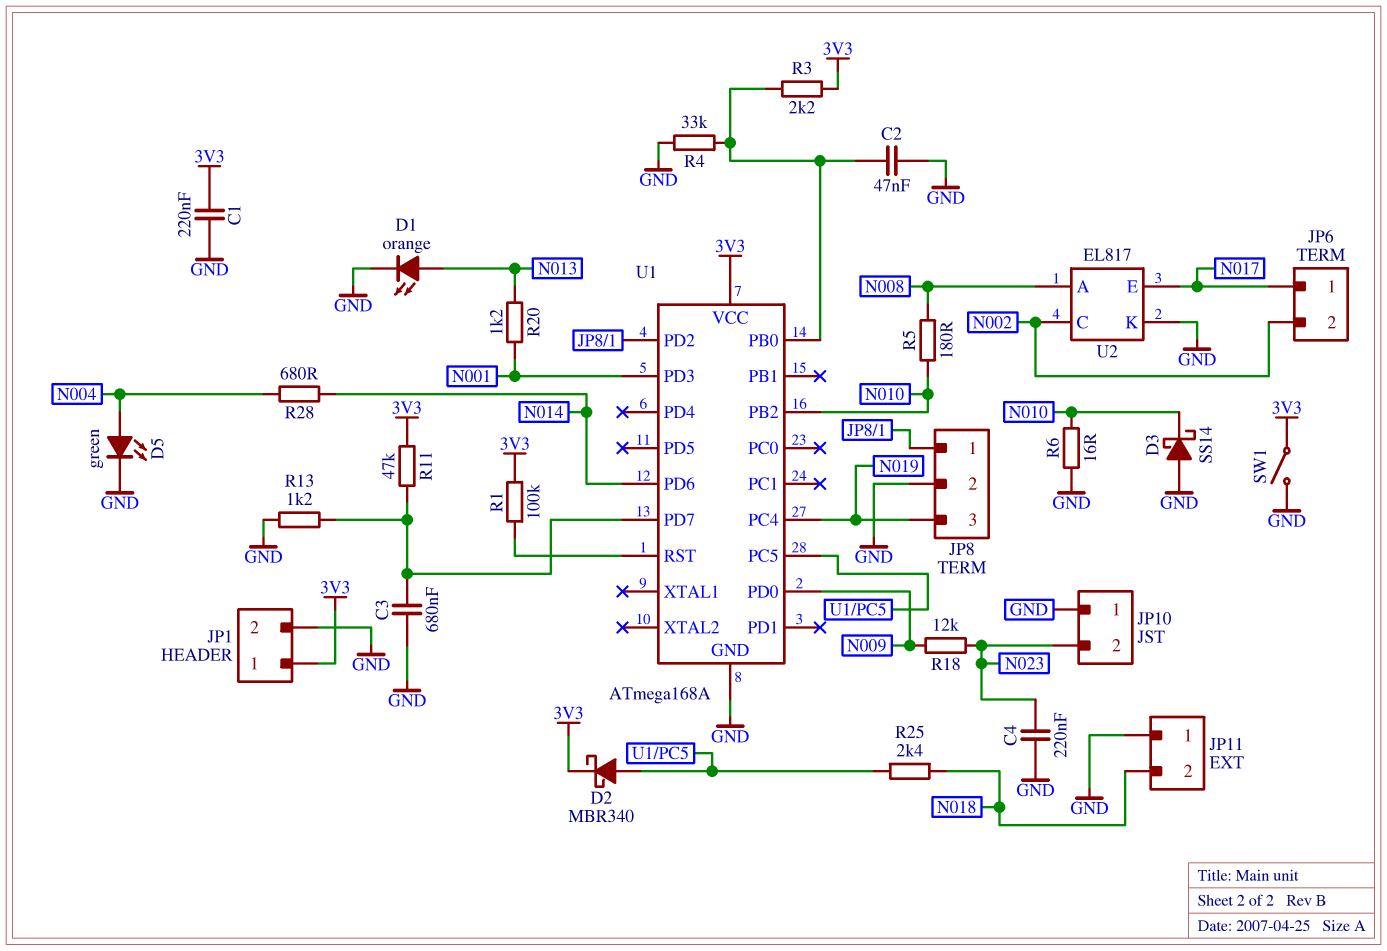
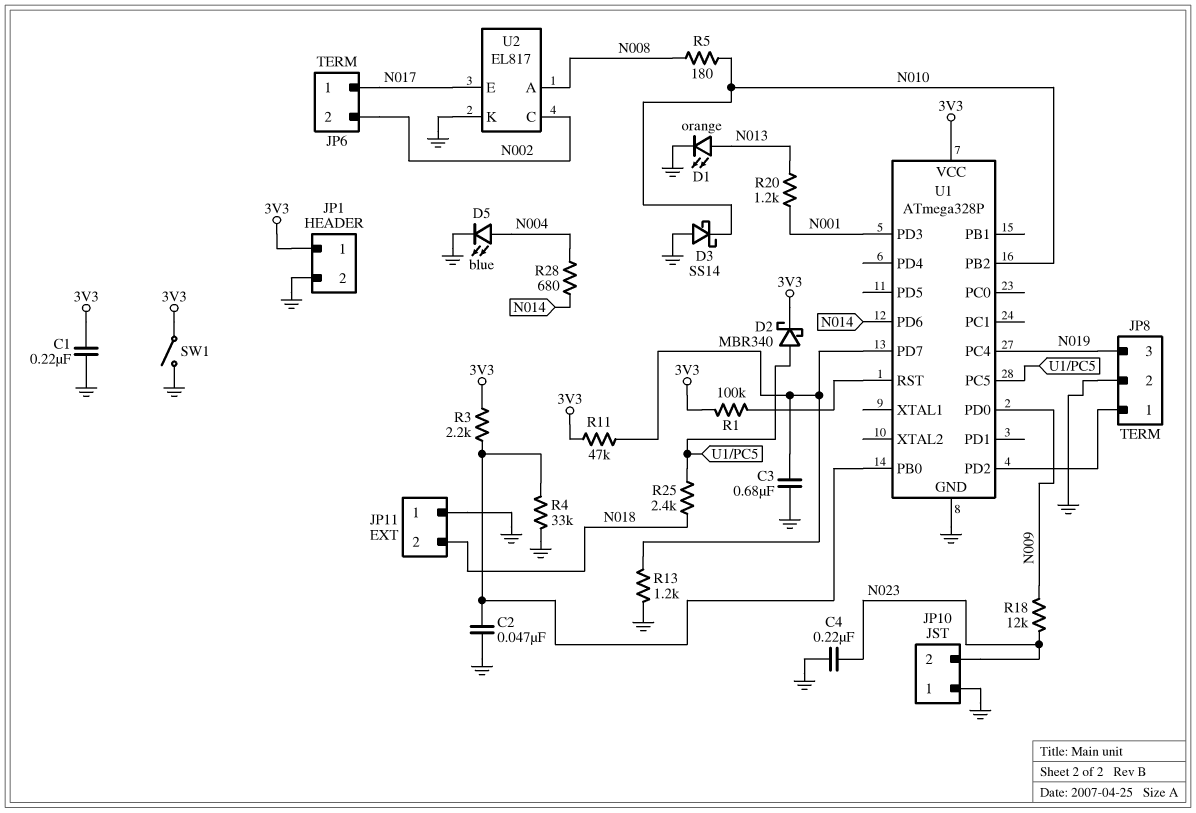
D5: LED green (A N004, K GND) -> LED blue (A N004, K GND)
R6: 16 (GND, N010) -> none
U1: ATmega168A -> ATmega328P

